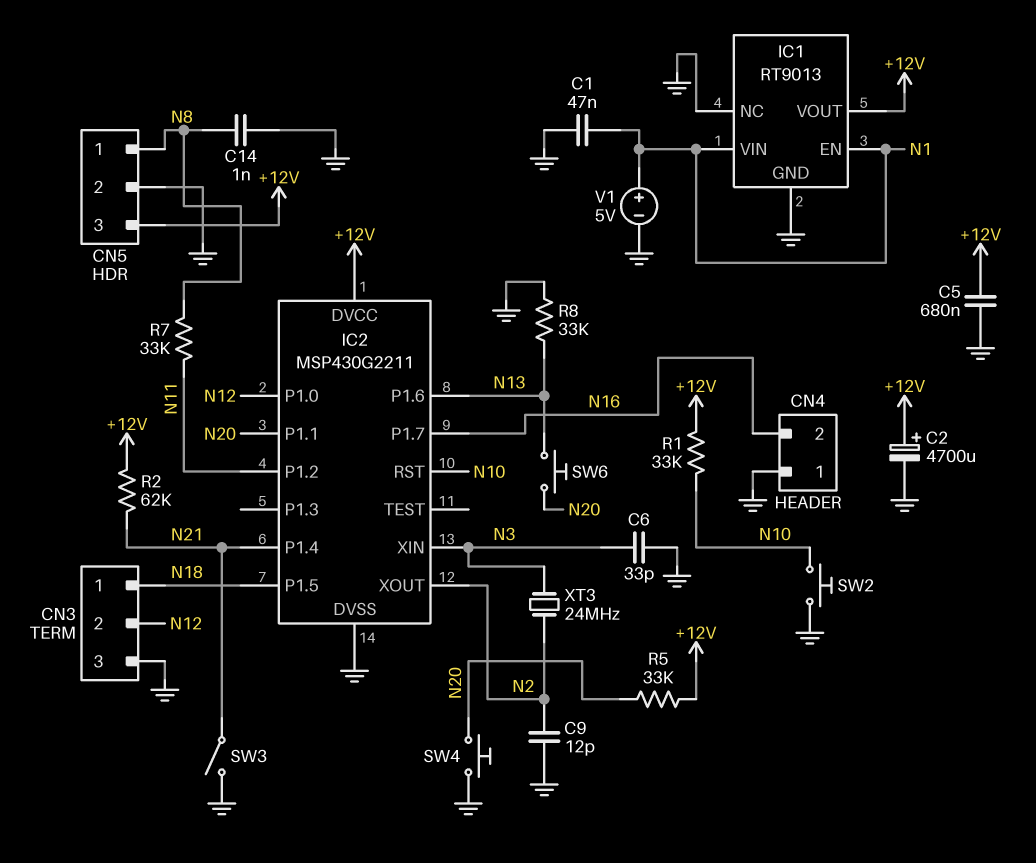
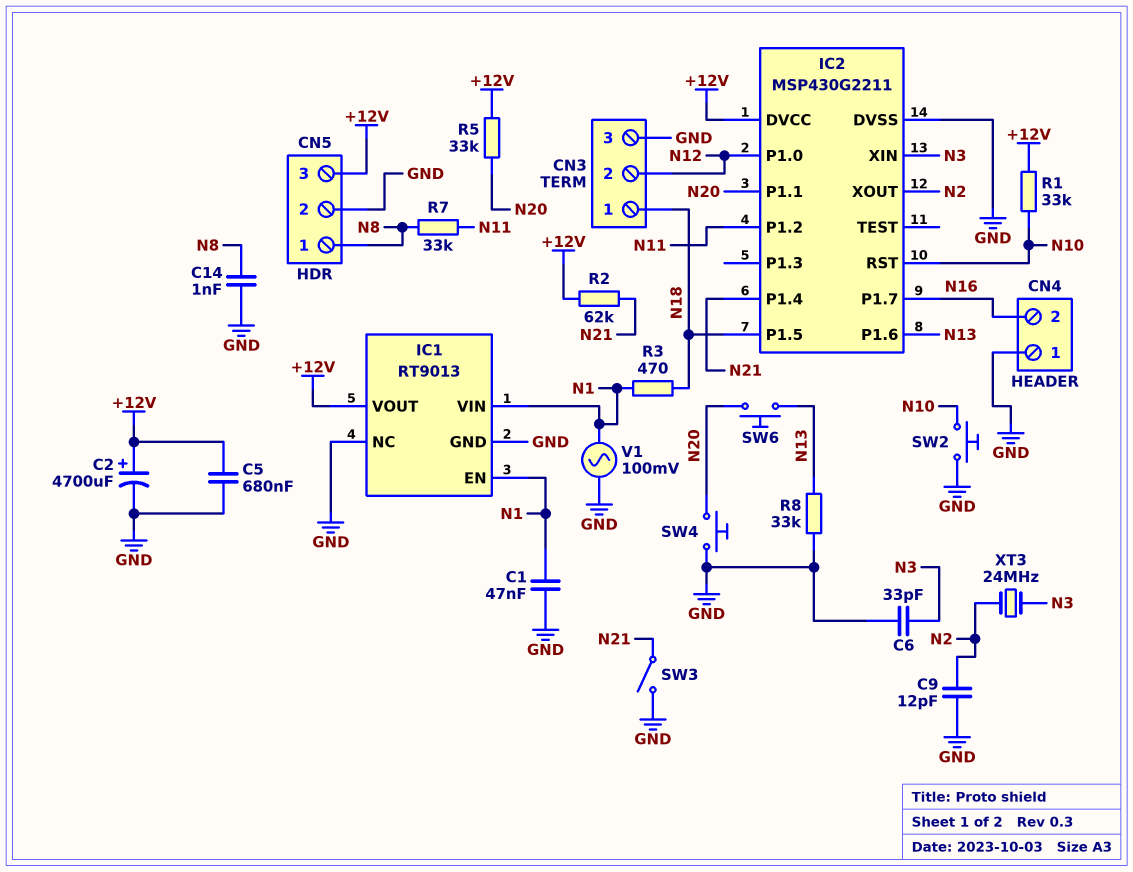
R3: none -> 470 (N1, N18)
V1: 5V (plus N1, minus GND) -> AC 100mV (GND, N1)

